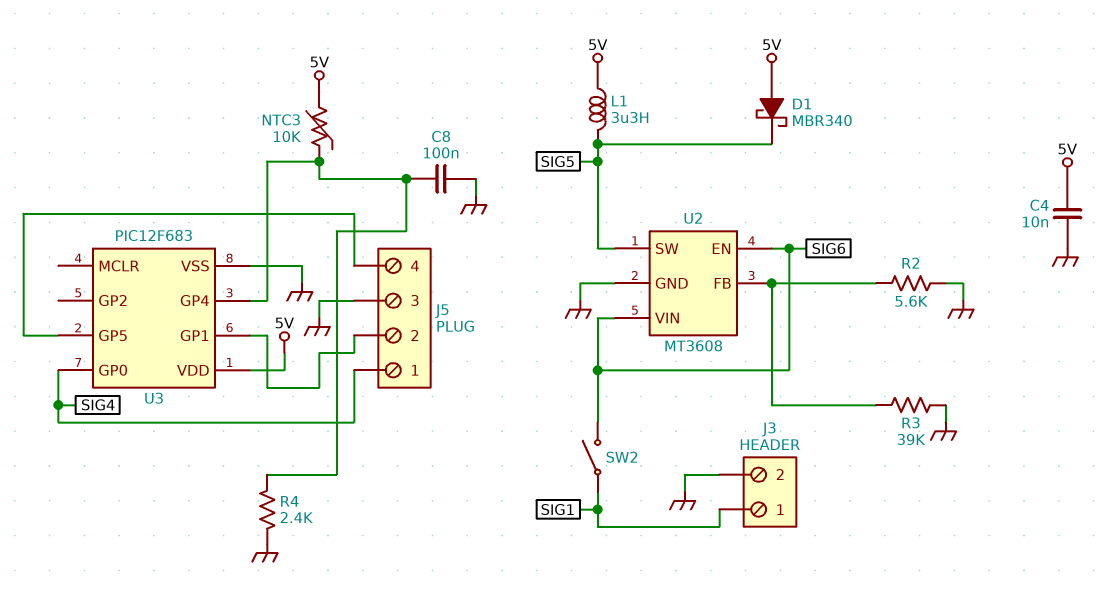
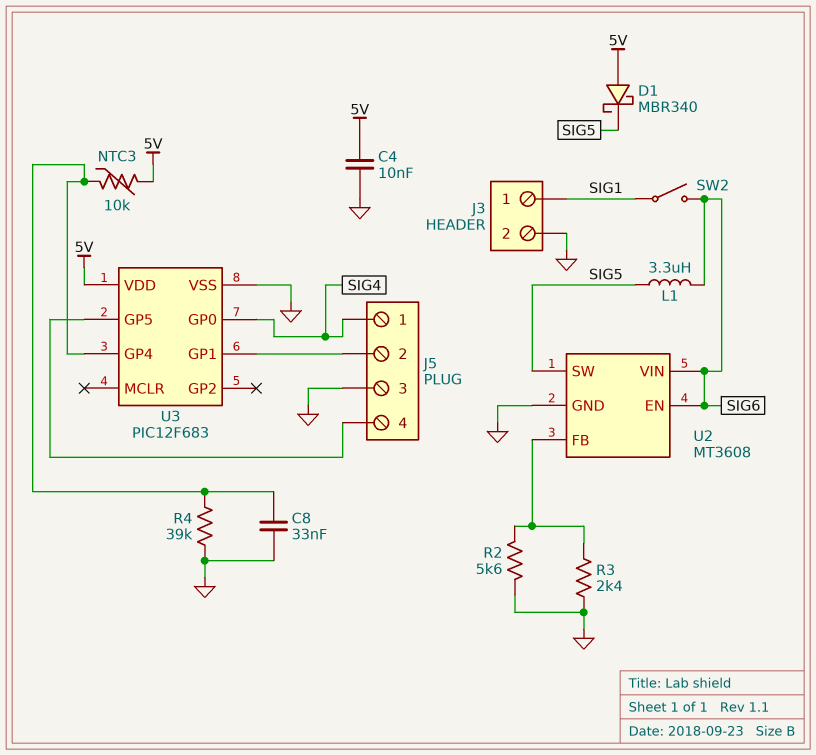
C8: 100nF (GND, U3/GP4) -> 33nF (GND, U3/GP4)
L1: 3.3uH (5V, SIG5) -> 3.3uH (SIG5, SIG6)
R3: 39k (GND, U2/FB) -> 2.4k (GND, U2/FB)
R4: 2.4k (GND, U3/GP4) -> 39k (GND, U3/GP4)

